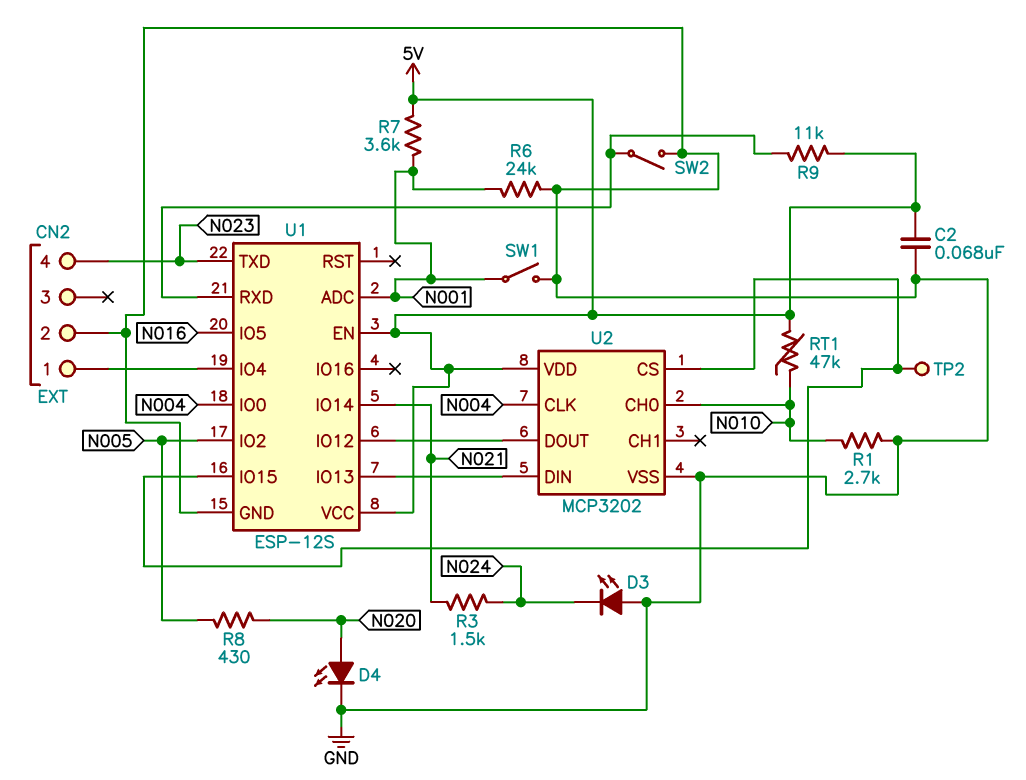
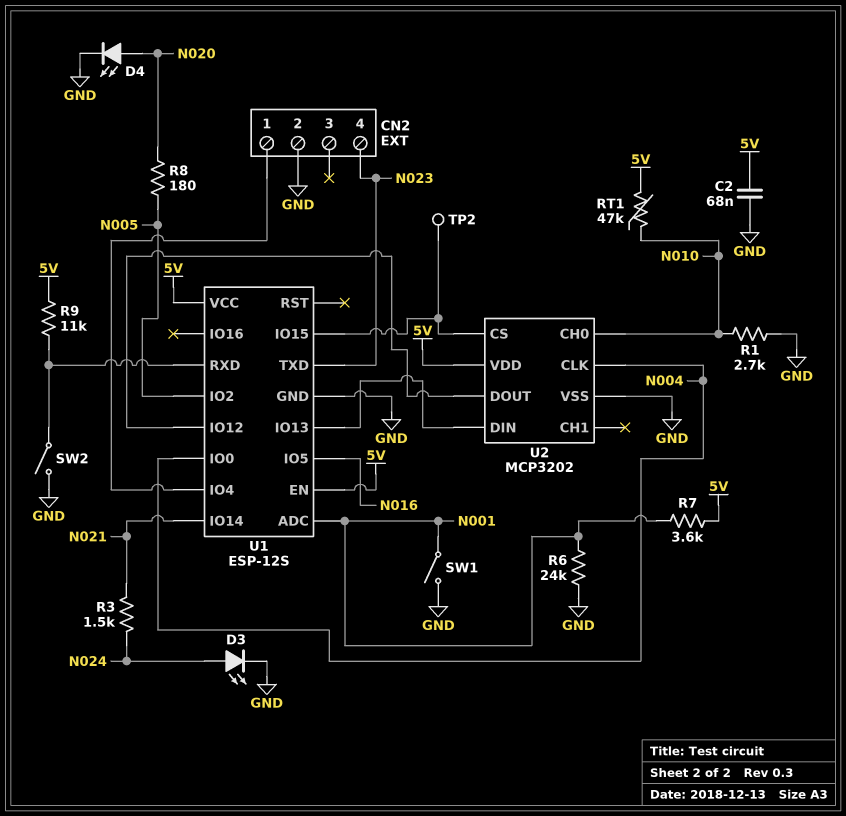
D3: LED (A GND, K N024) -> LED (A N024, K GND)
R8: 430 (N005, N020) -> 180 (N005, N020)

